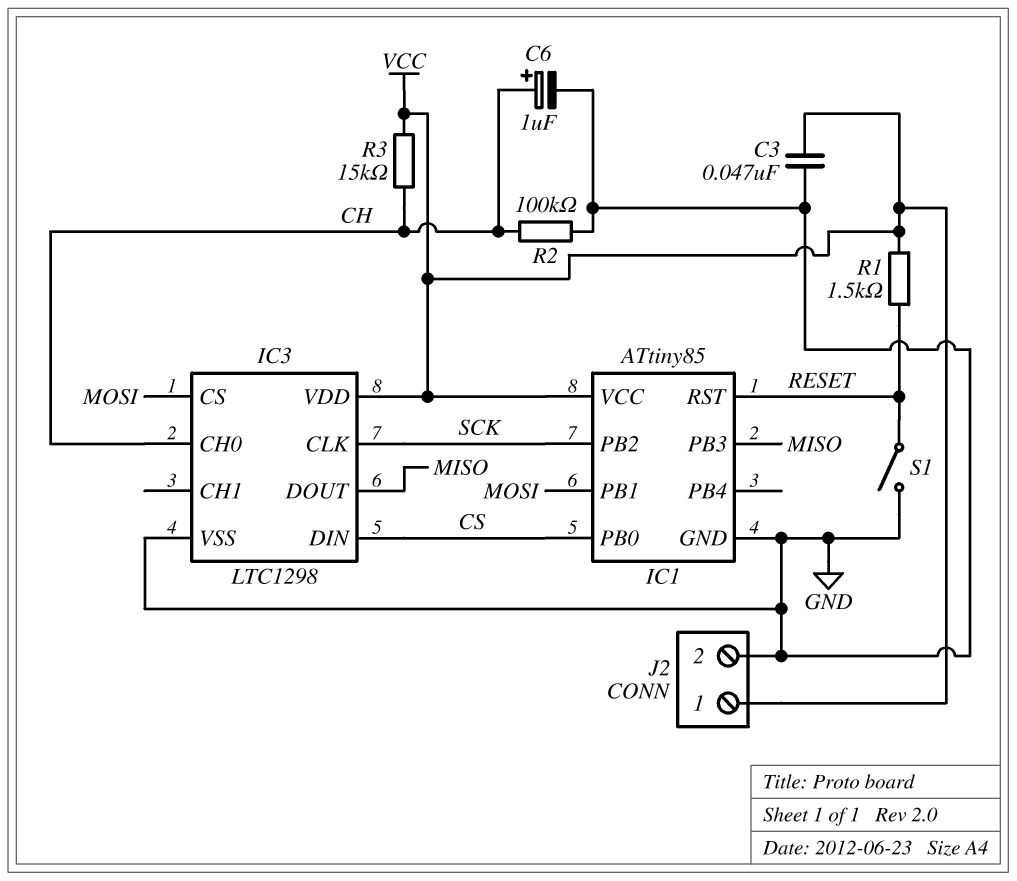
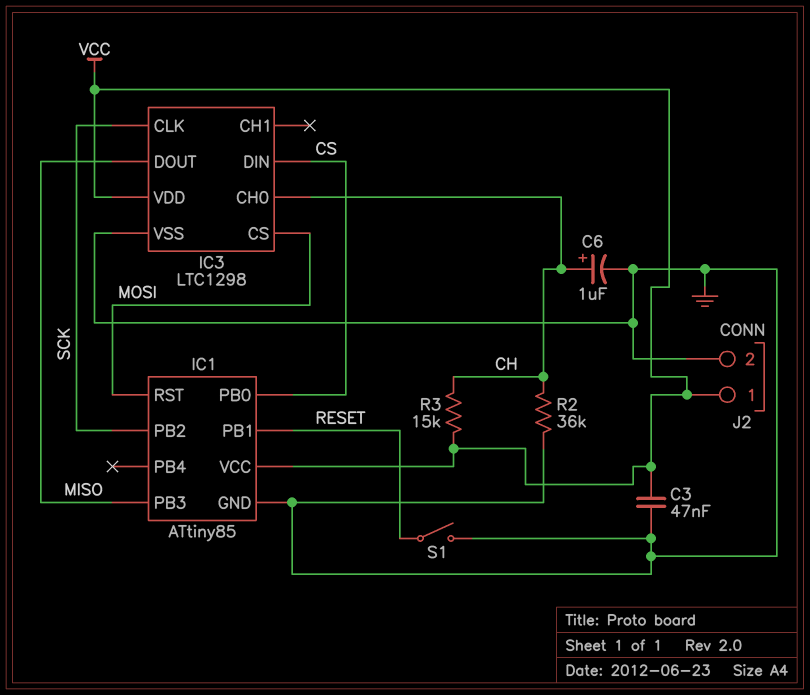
IC1 pin PB1: MOSI -> RESET
IC1 pin RST: RESET -> MOSI
R1: 1.5k (RESET, VCC) -> none
R2: 100k (CH, GND) -> 36k (CH, GND)

